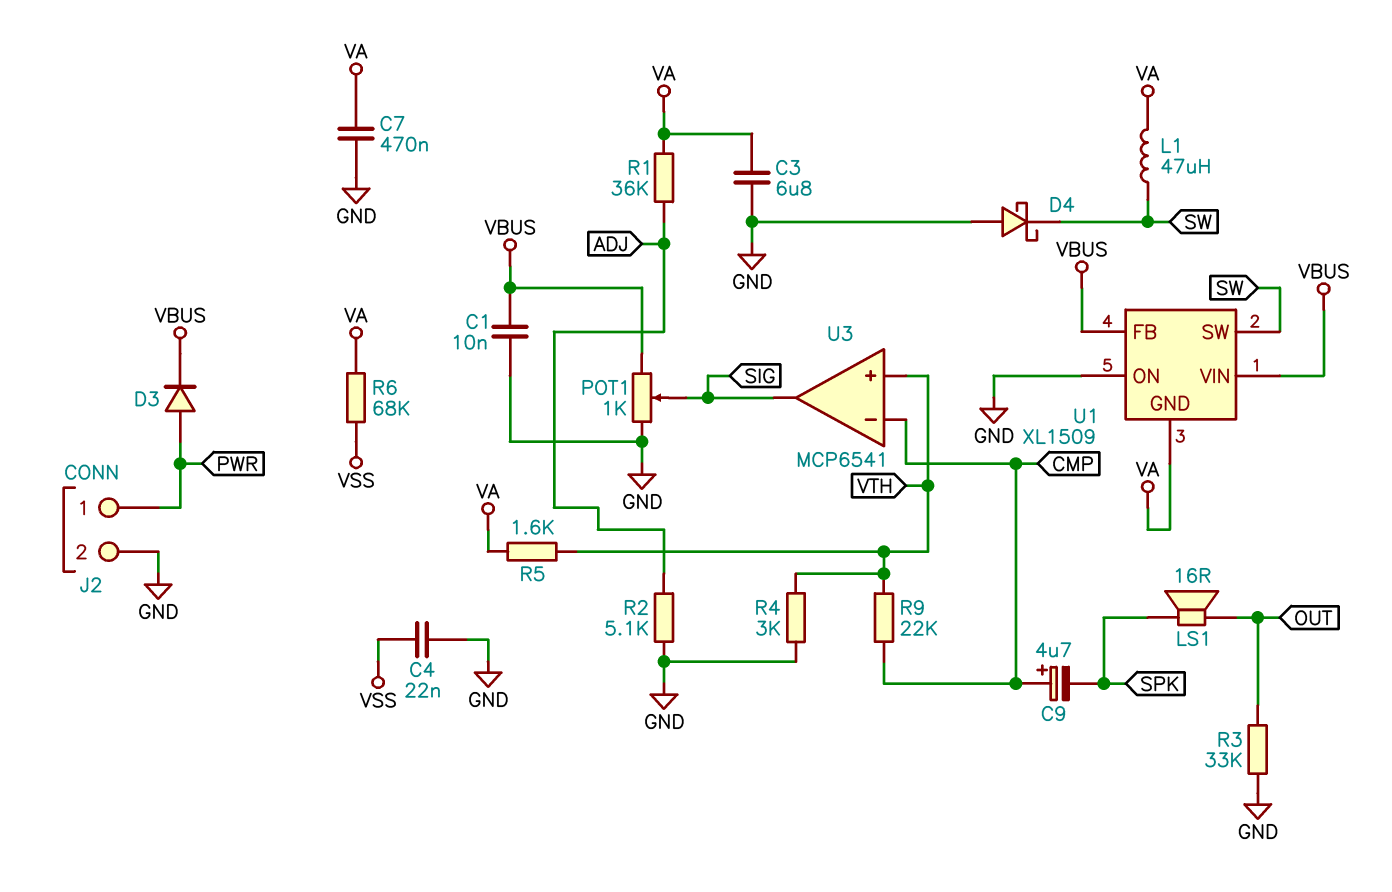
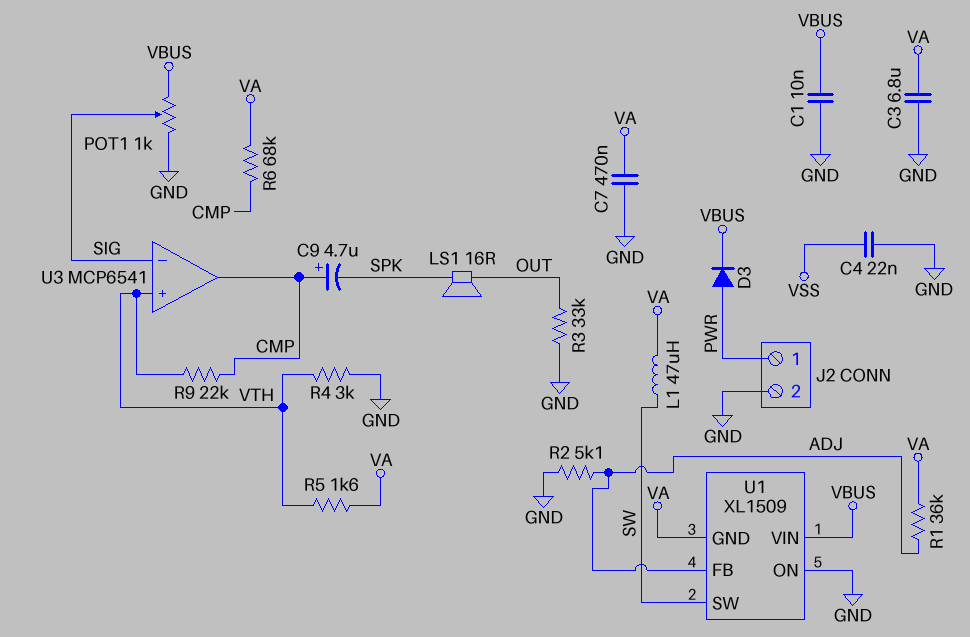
D4: schottky (A GND, K SW) -> none
R6: 68k (VA, VSS) -> 68k (CMP, VA)
U1 pin FB: VBUS -> ADJ
U3 pin in-: CMP -> SIG
U3 pin out: SIG -> CMP

